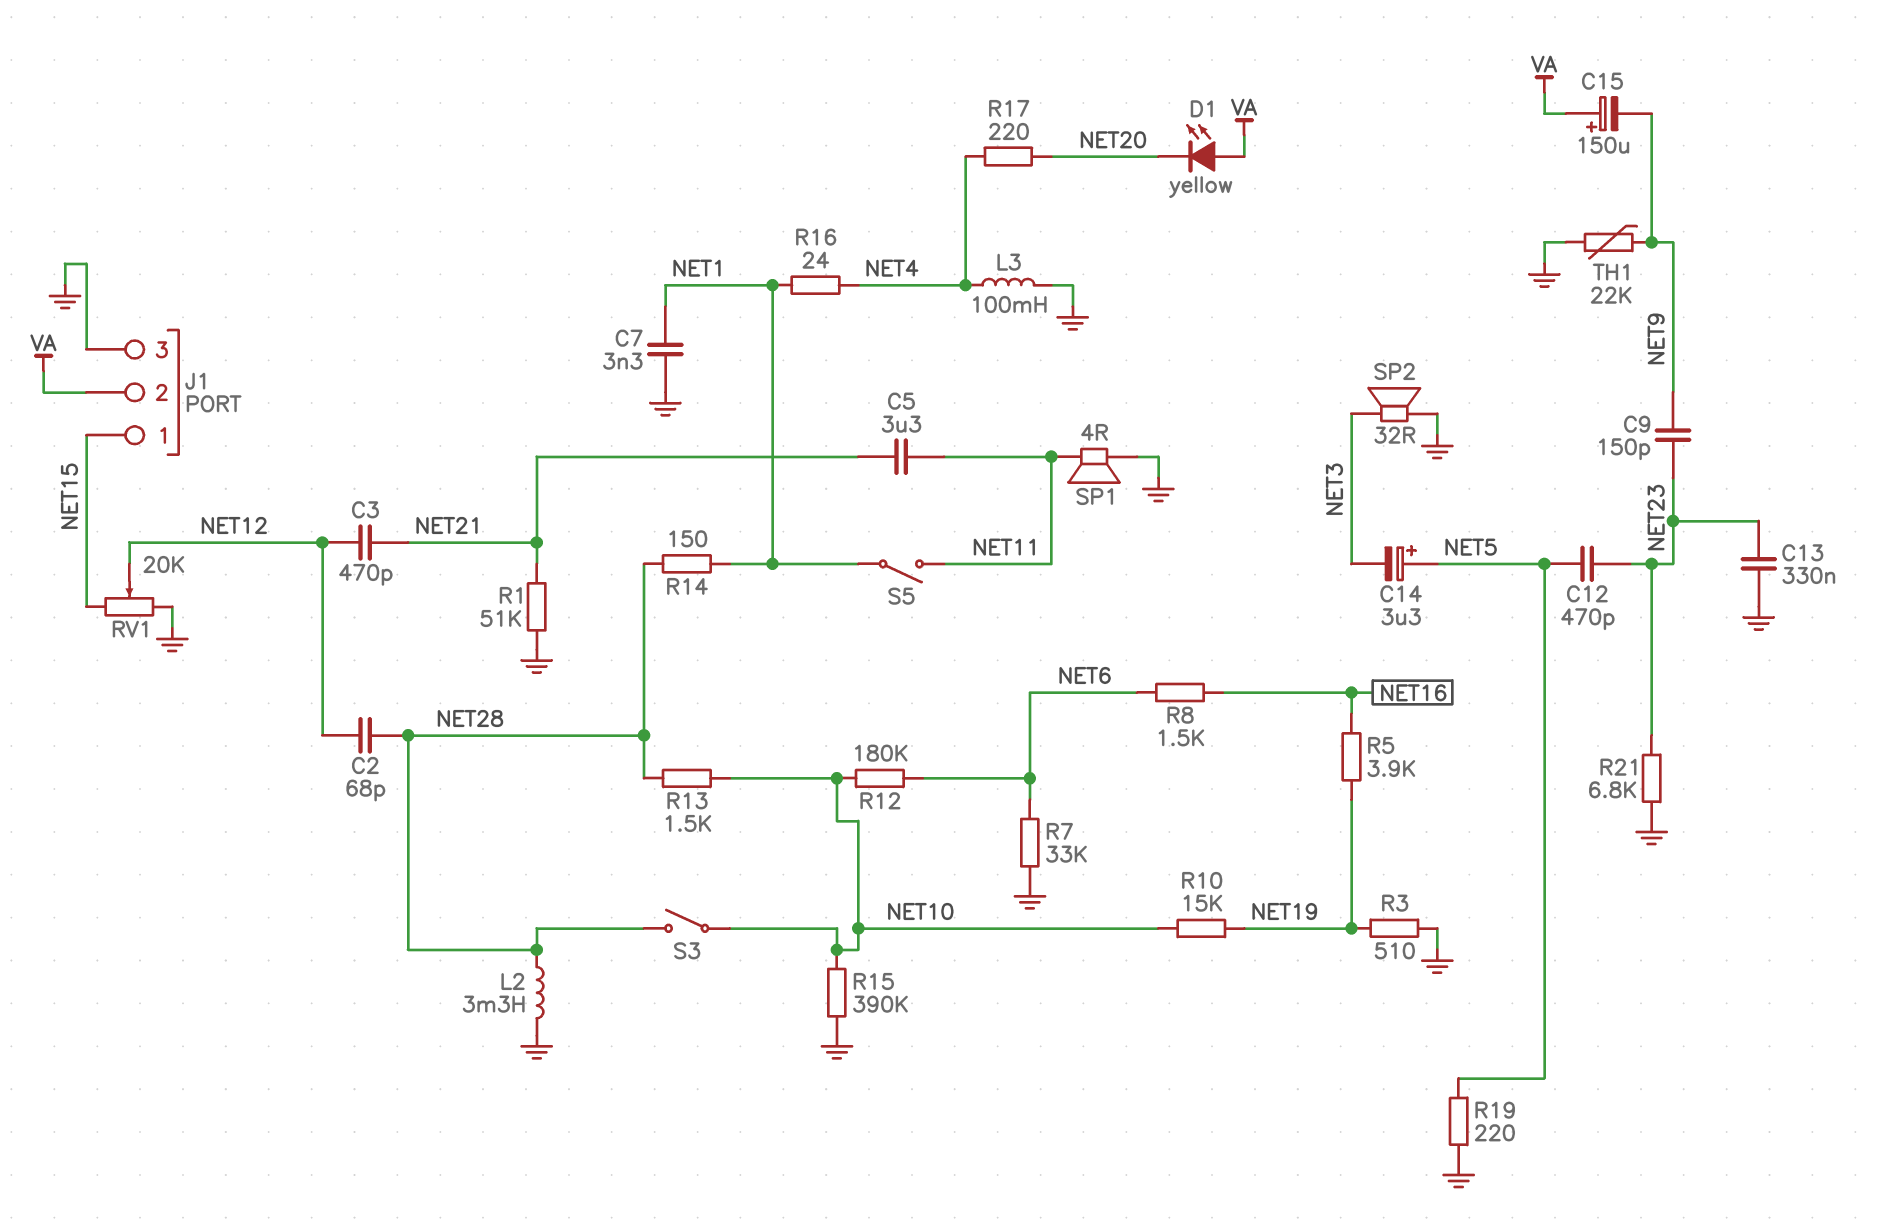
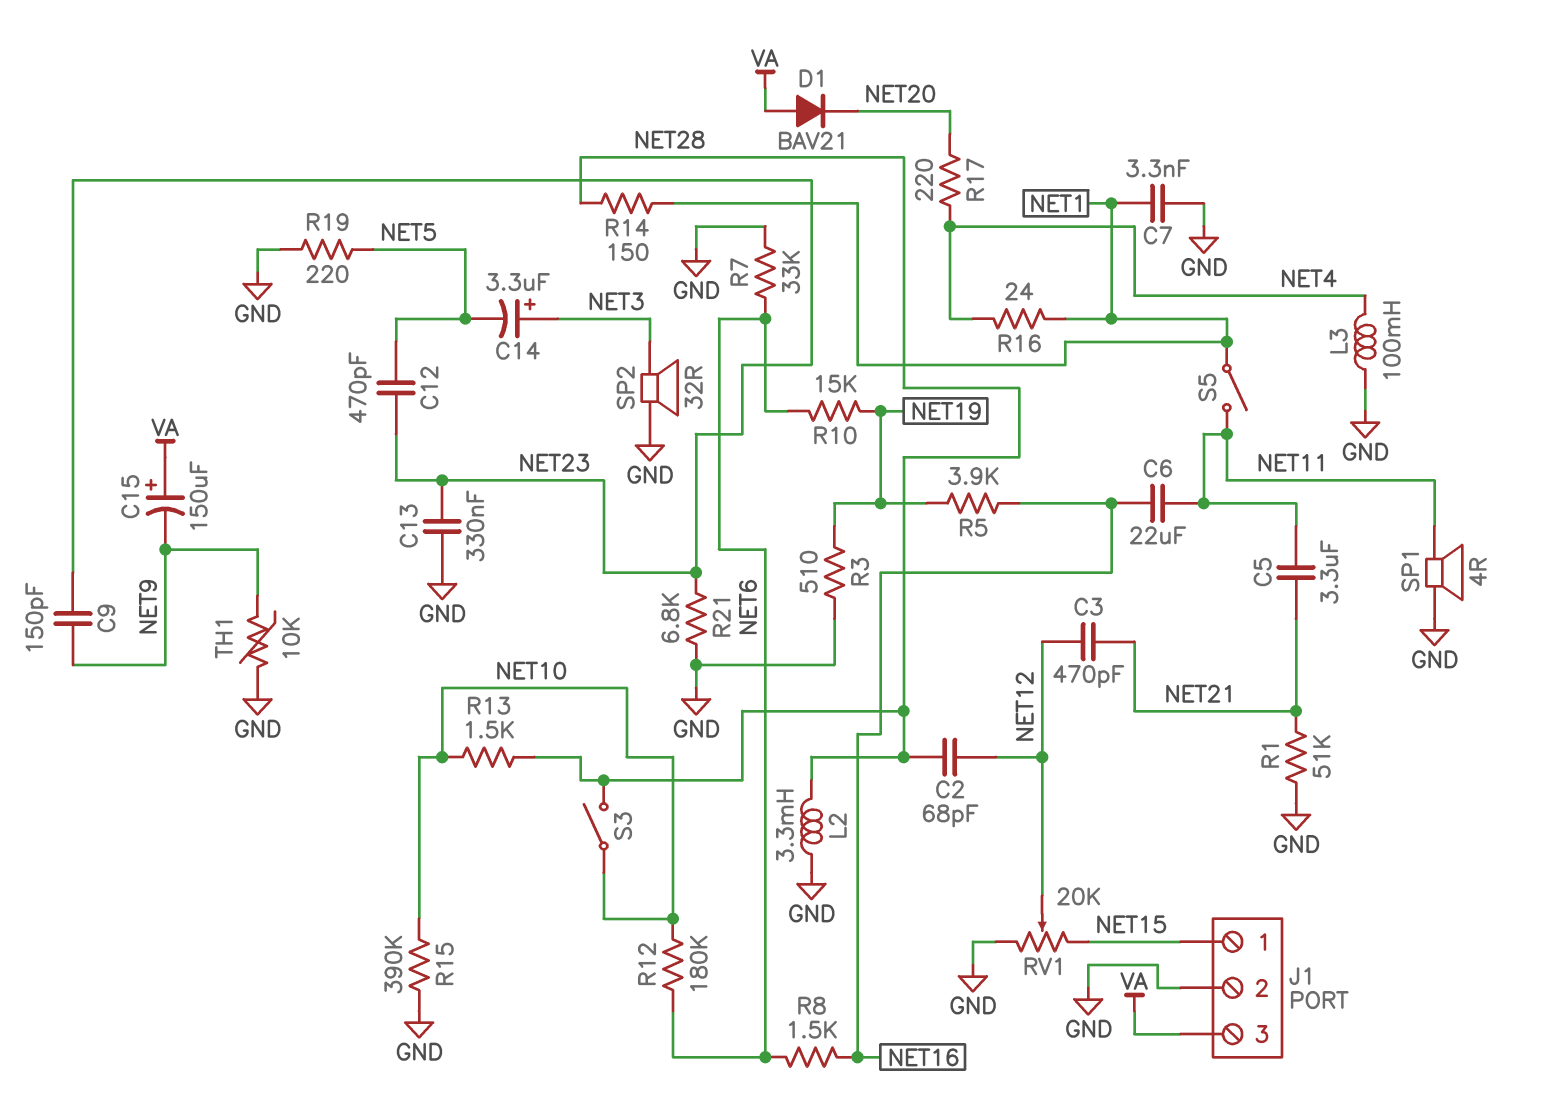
C6: none -> 22uF (NET11, NET16)
C14: 3.3uF (plus NET5, minus NET3) -> 3.3uF (plus NET3, minus NET5)
D1: LED yellow (A VA, K NET20) -> diode BAV21 (A VA, K NET20)
J1 pin 2: VA -> GND
J1 pin 3: GND -> VA
R10: 15k (NET10, NET19) -> 15k (NET6, NET19)
TH1: 22k (GND, NET9) -> 10k (GND, NET9)

